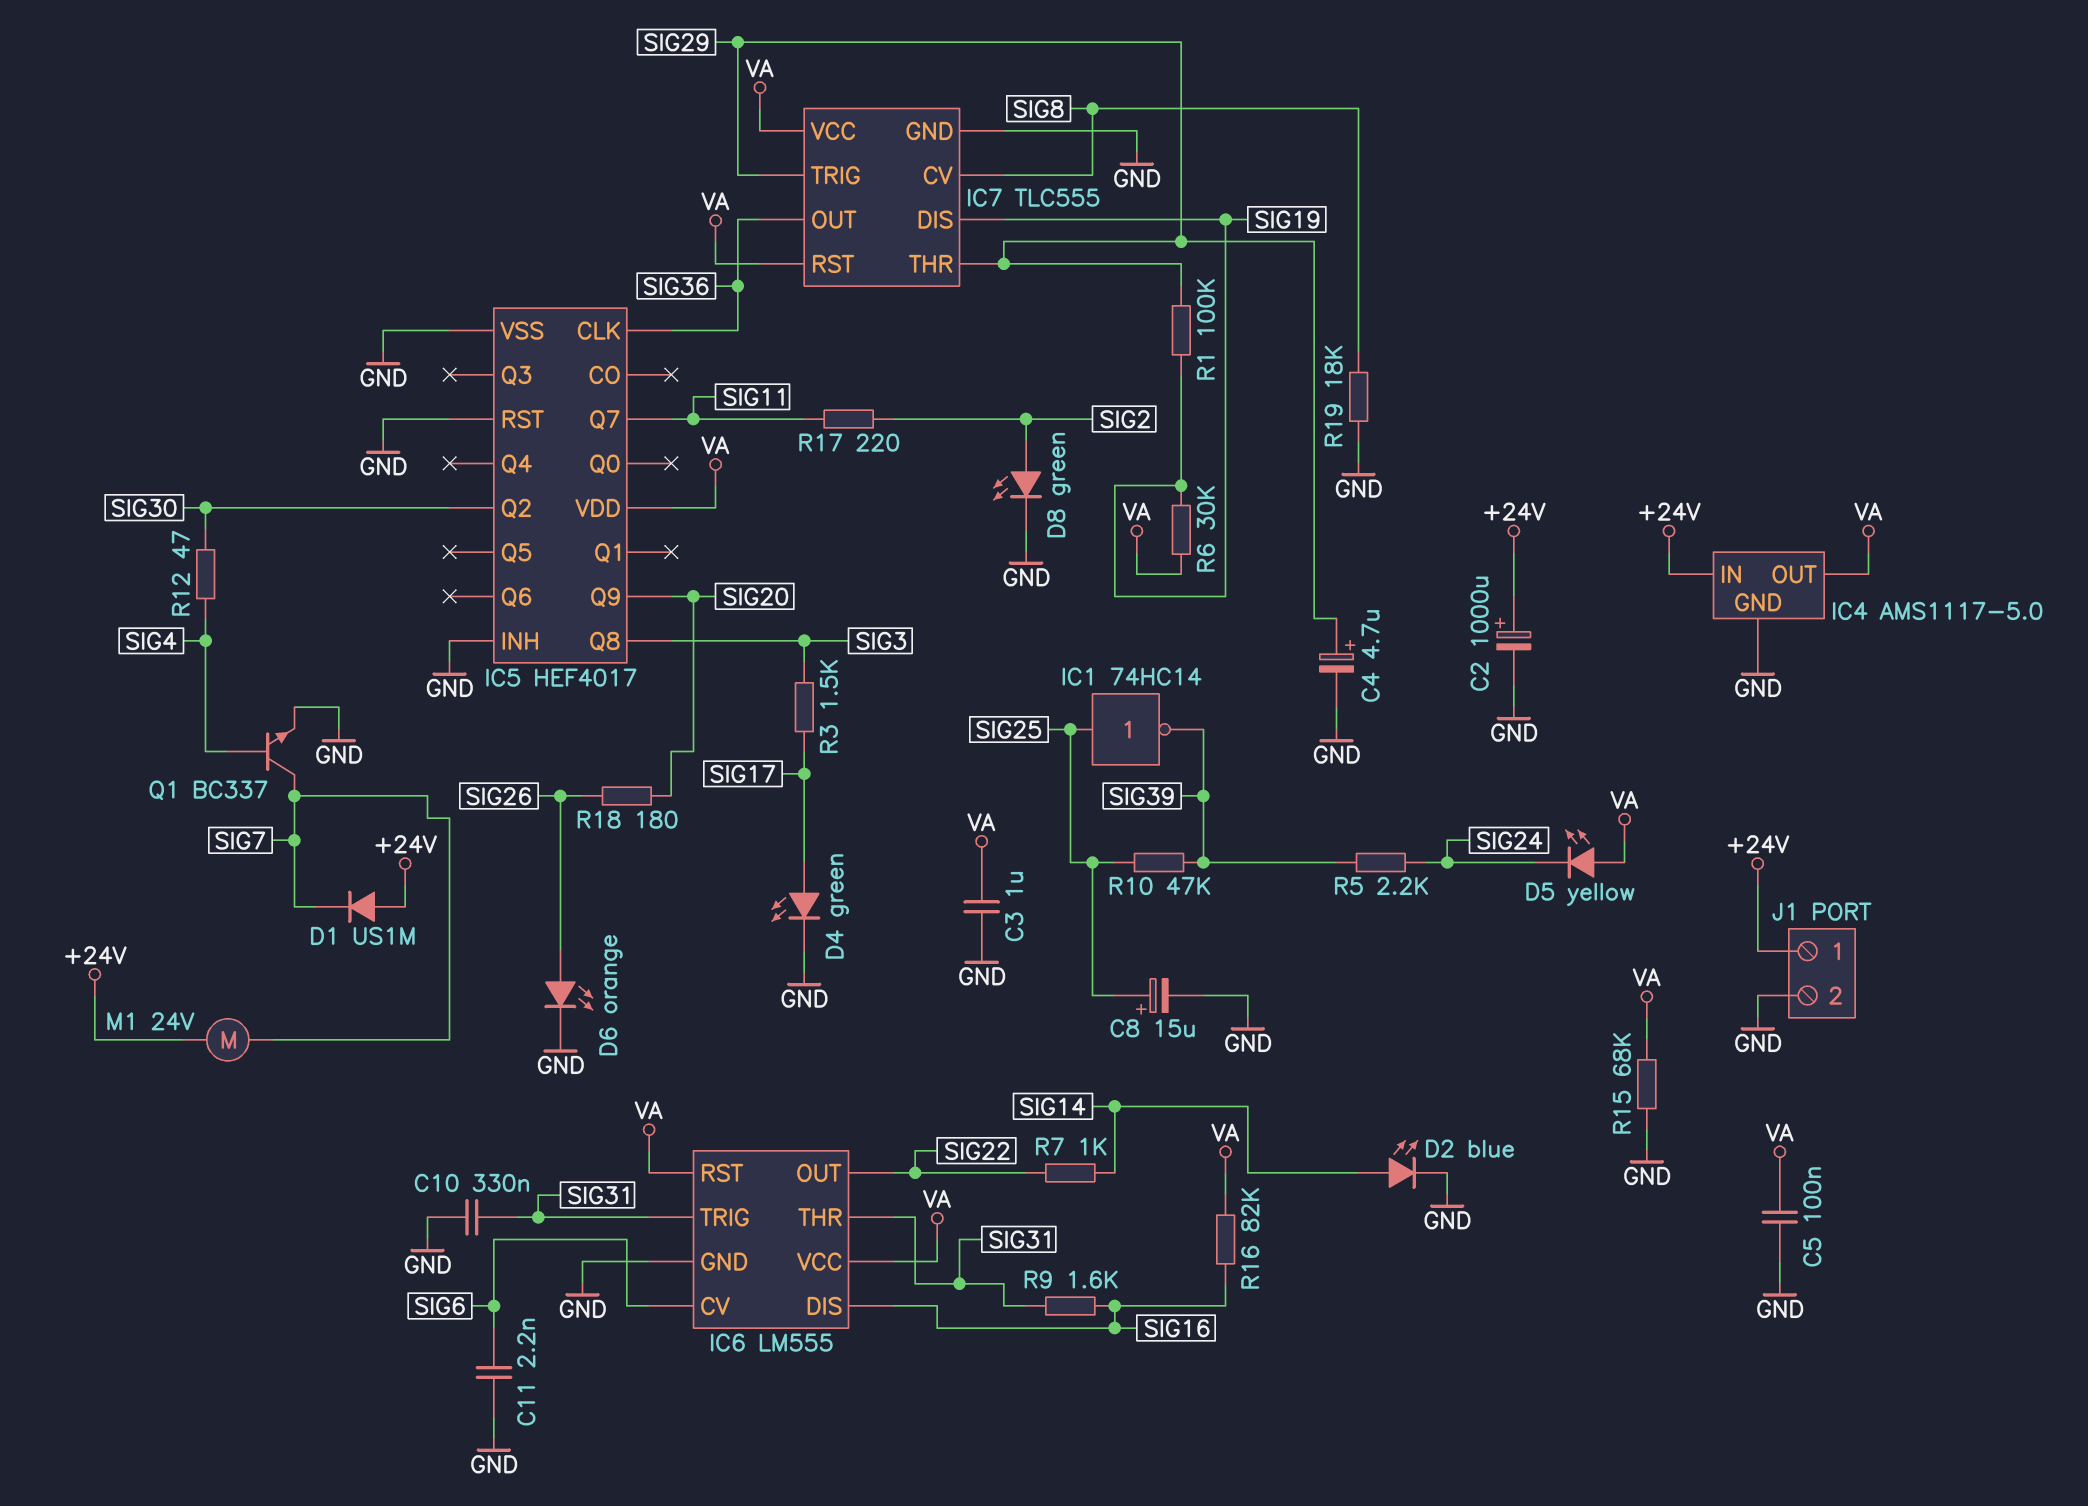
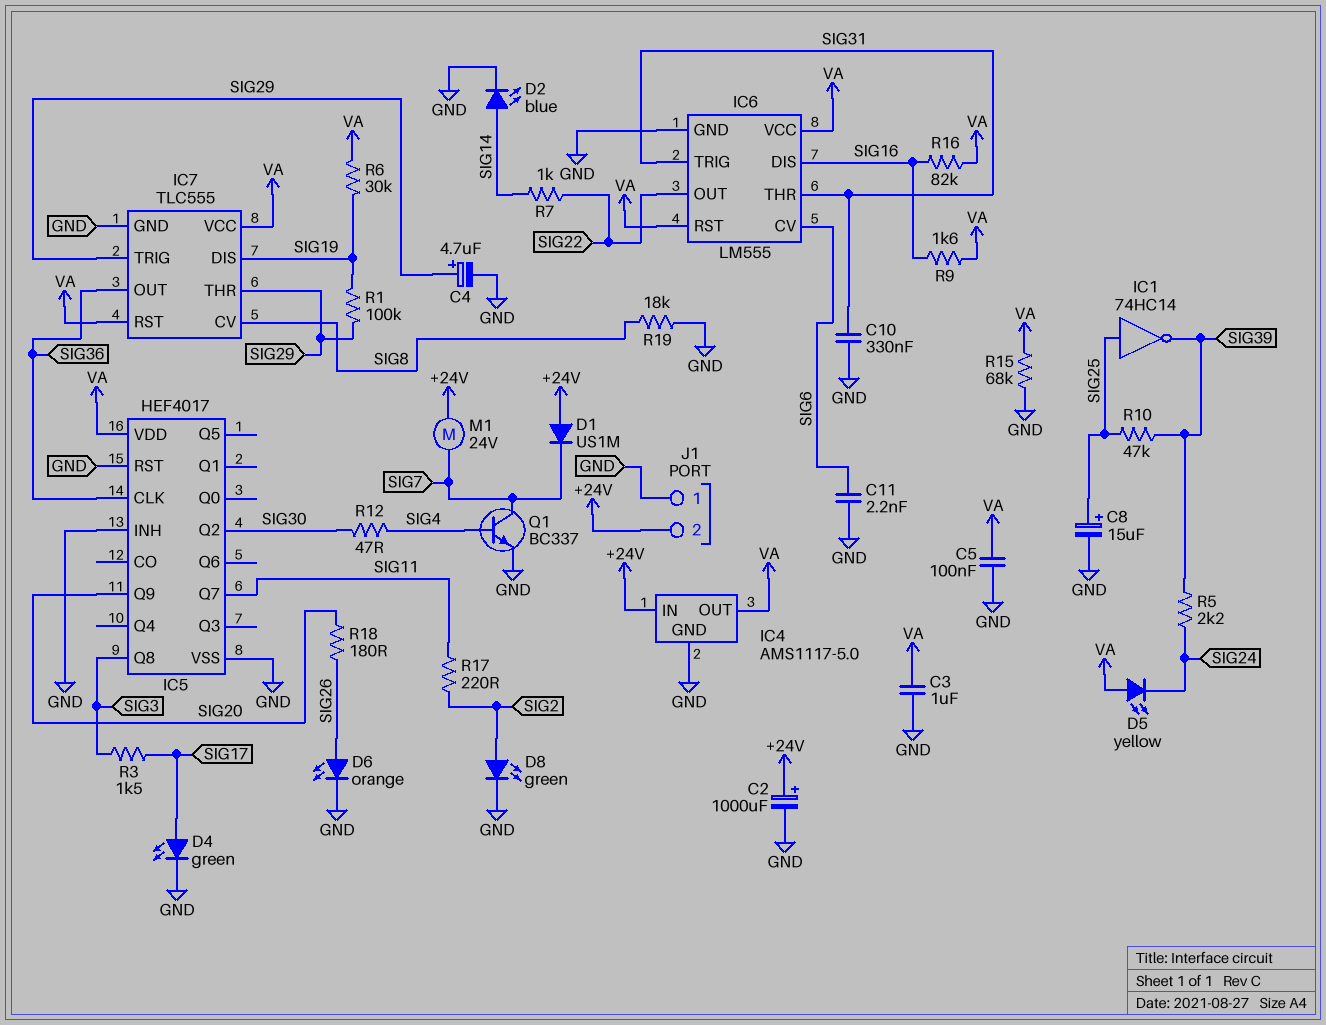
J1 pin 1: +24V -> GND
J1 pin 2: GND -> +24V
R9: 1.6k (SIG16, SIG31) -> 1.6k (SIG16, VA)

